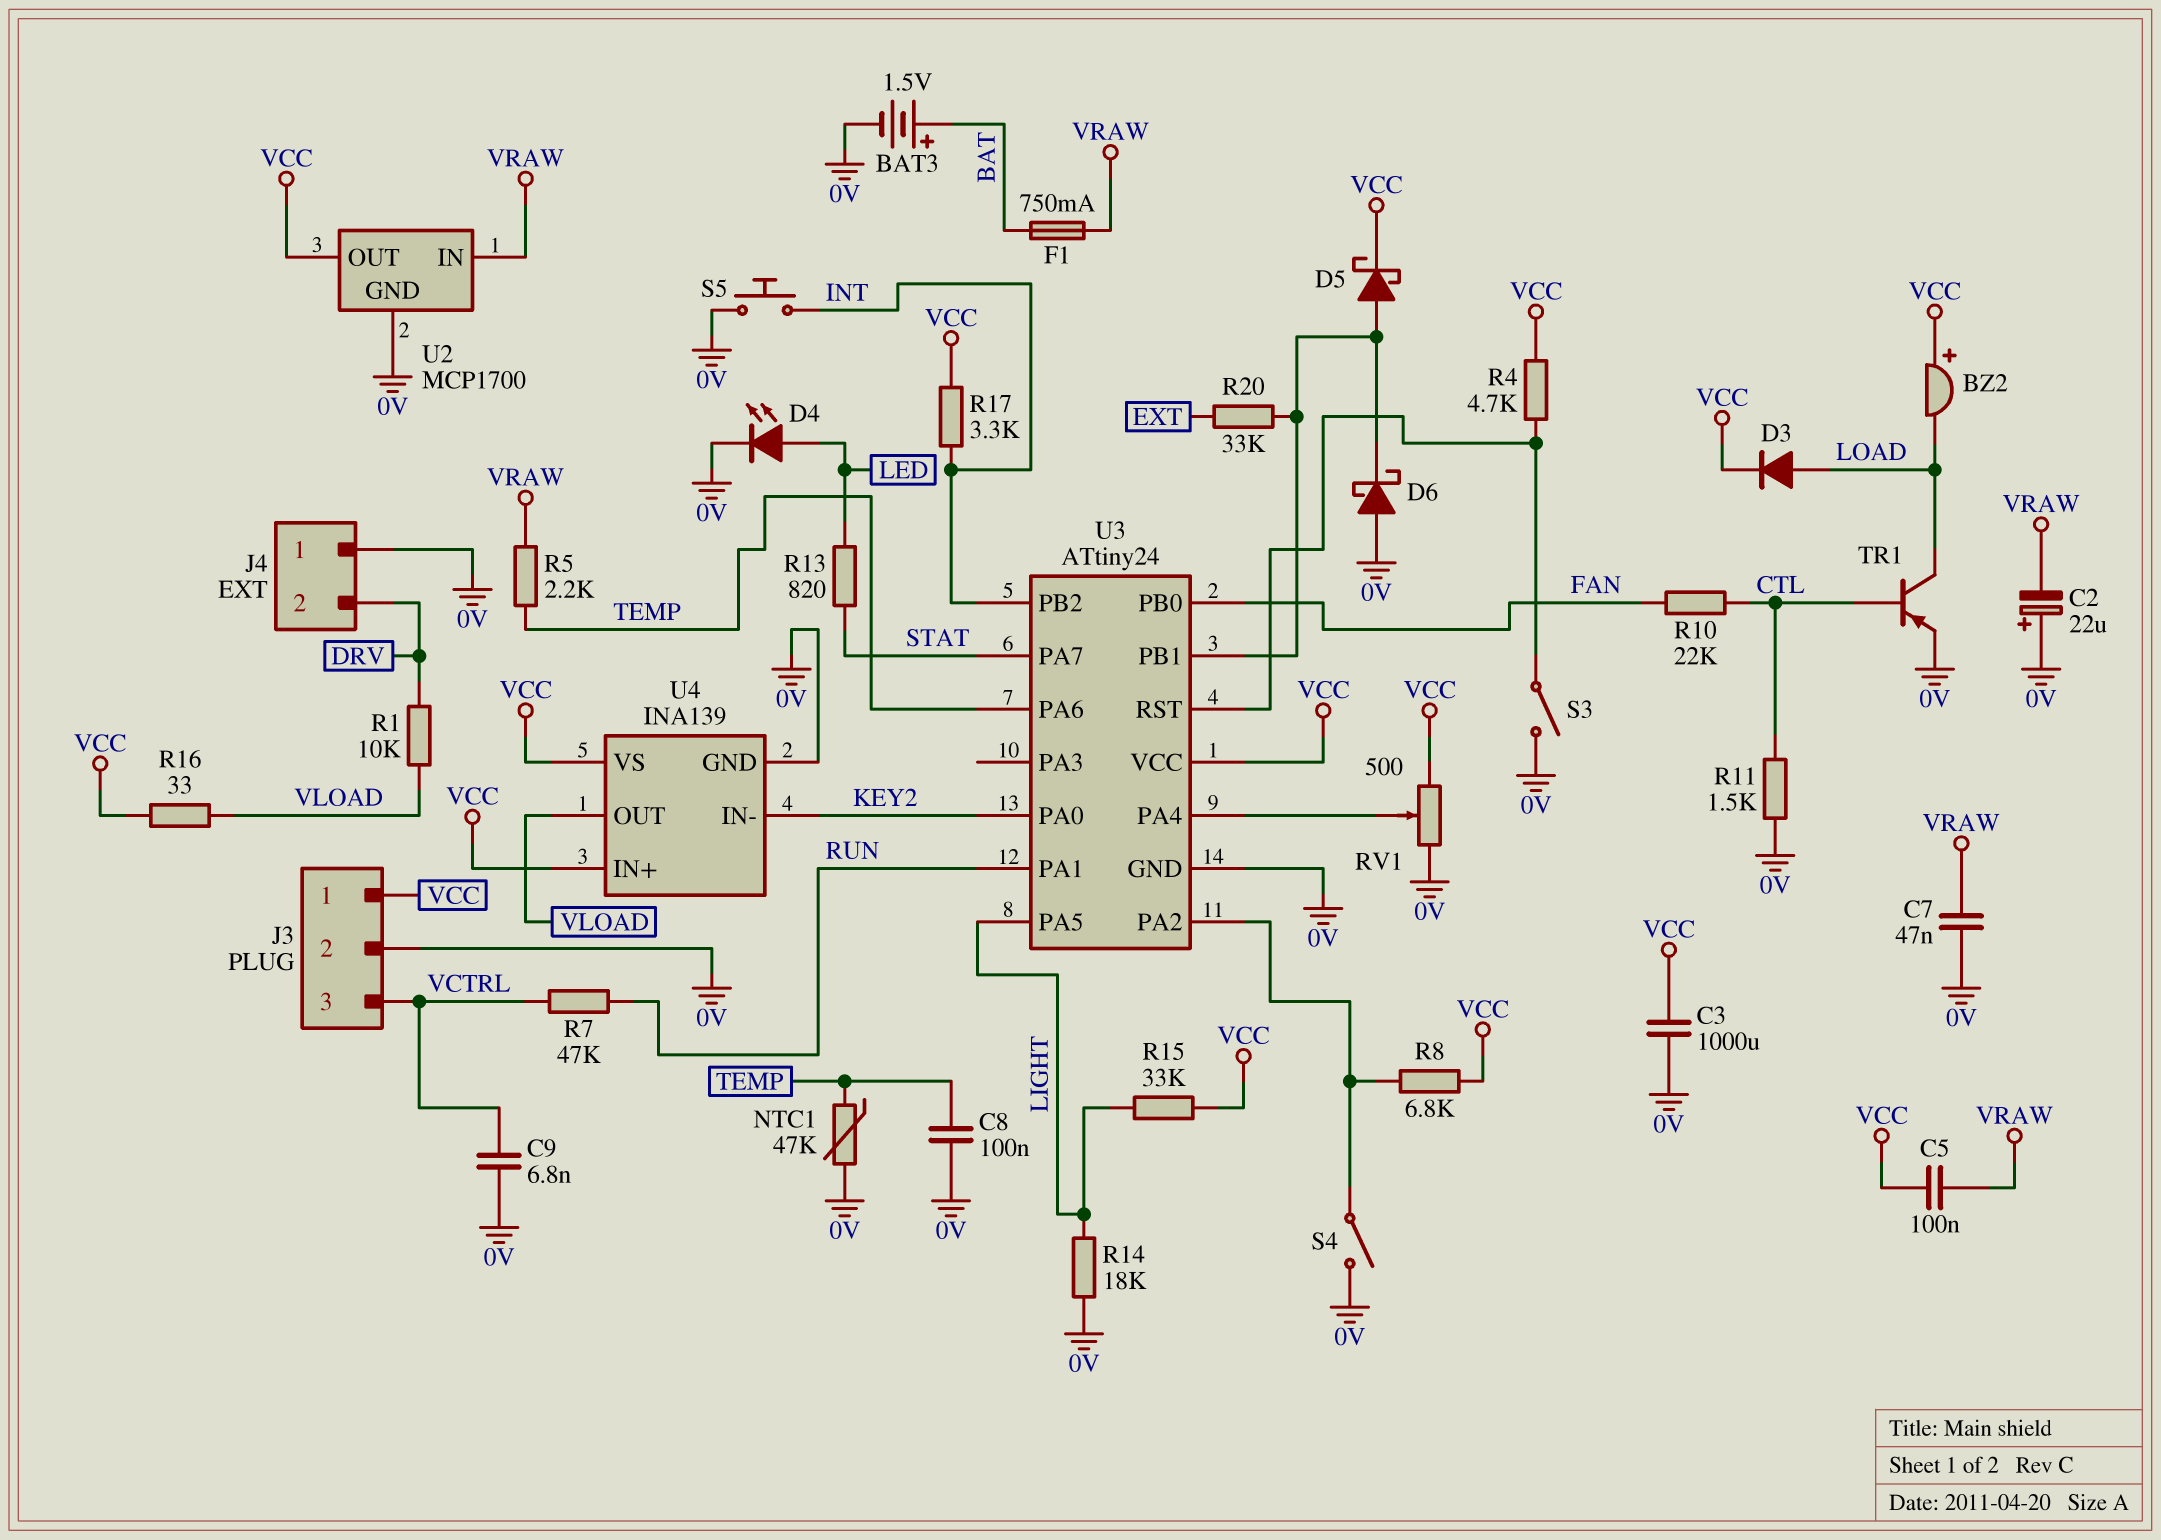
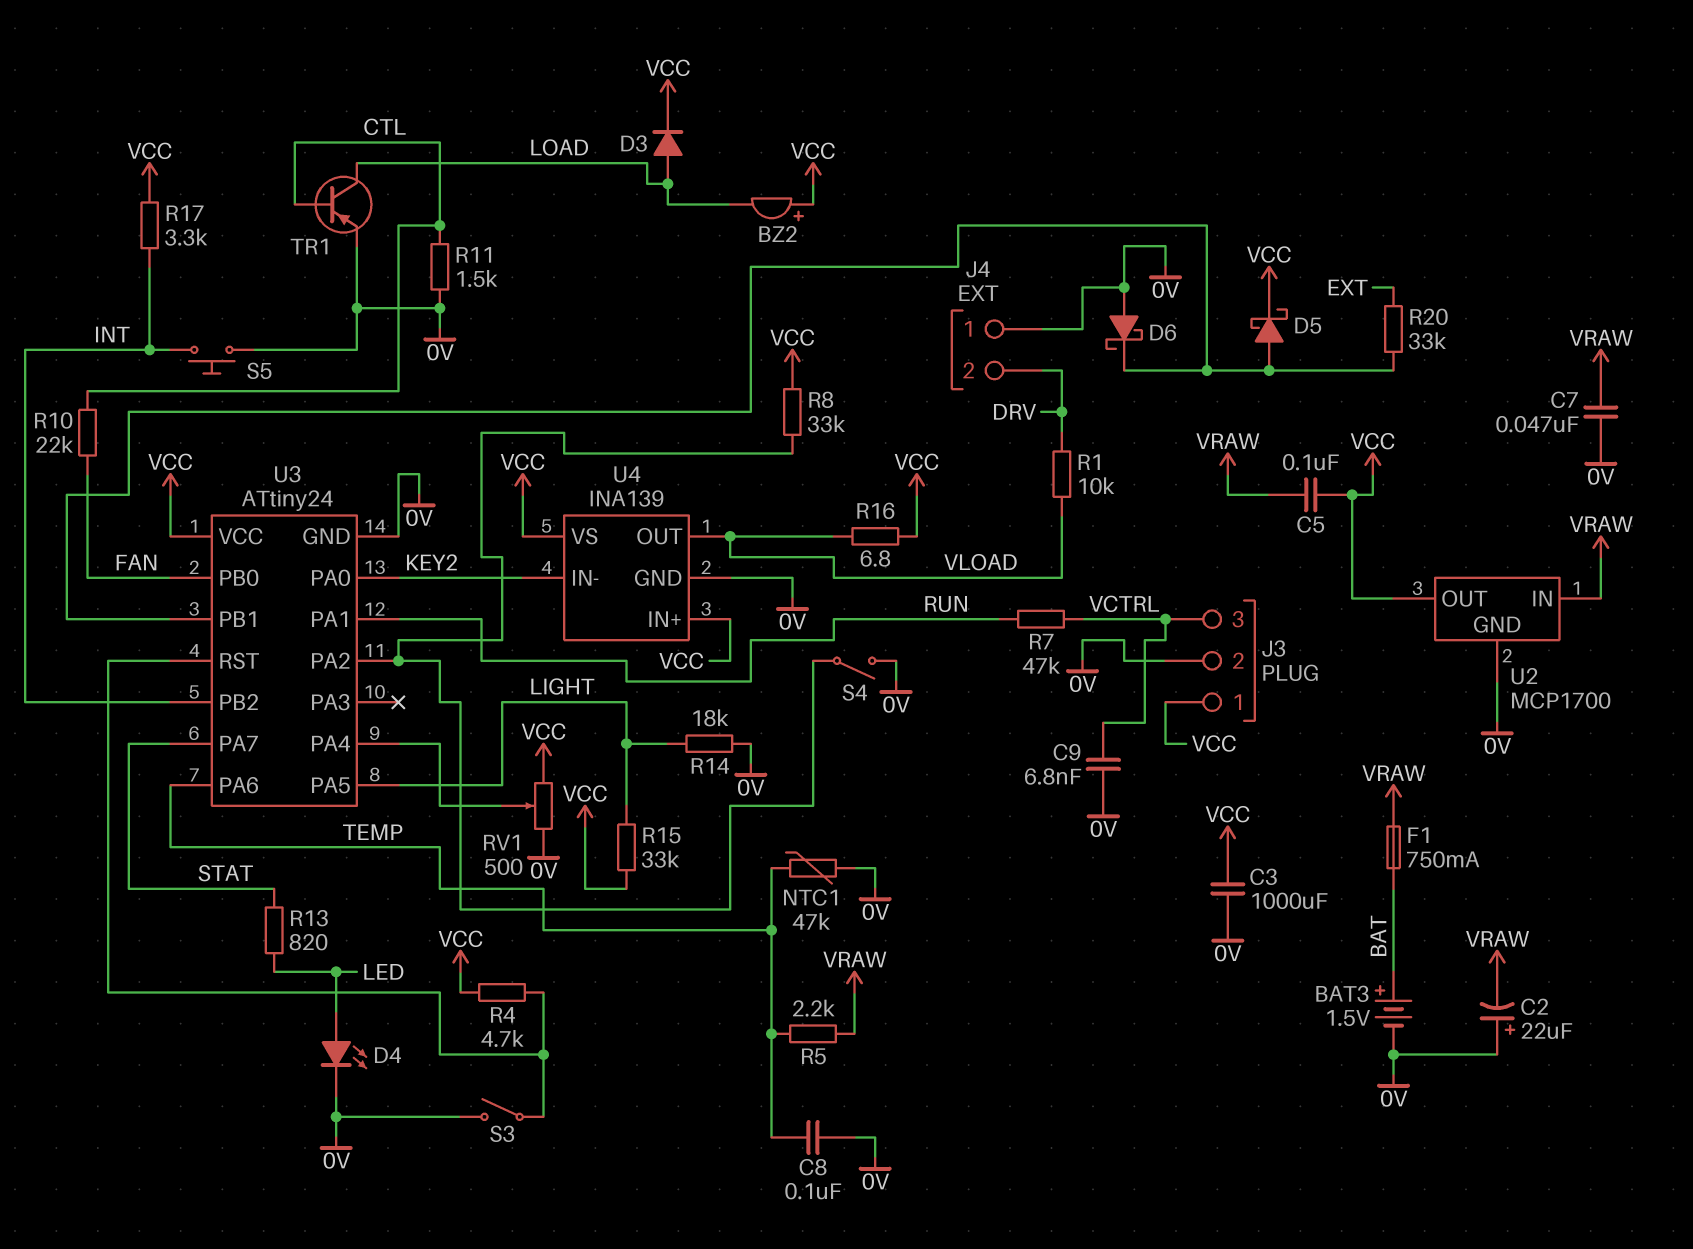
R8: 6.8k (U3/PA2, VCC) -> 33k (U3/PA2, VCC)
R16: 33 (VCC, VLOAD) -> 6.8 (VCC, VLOAD)

